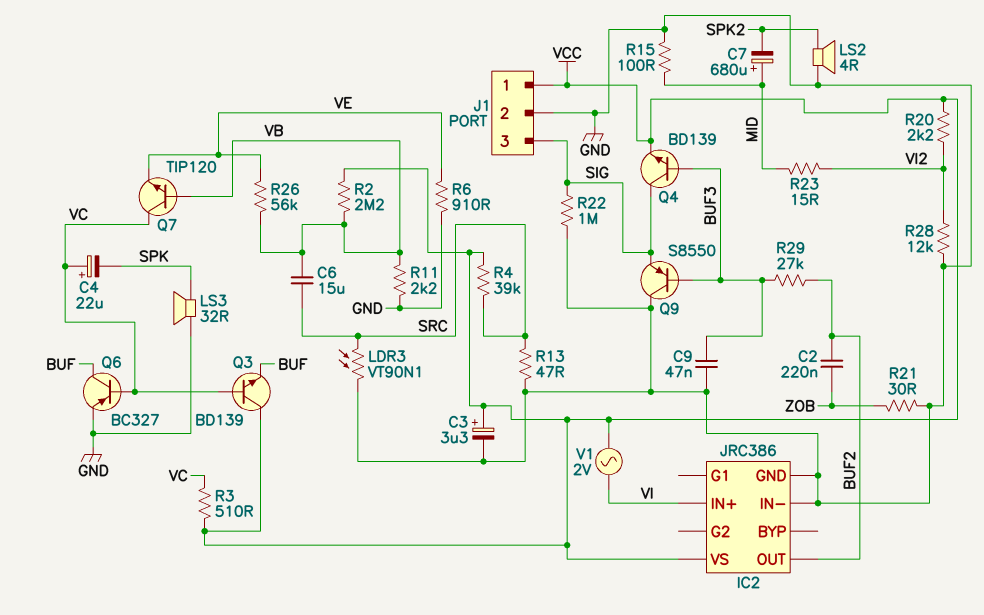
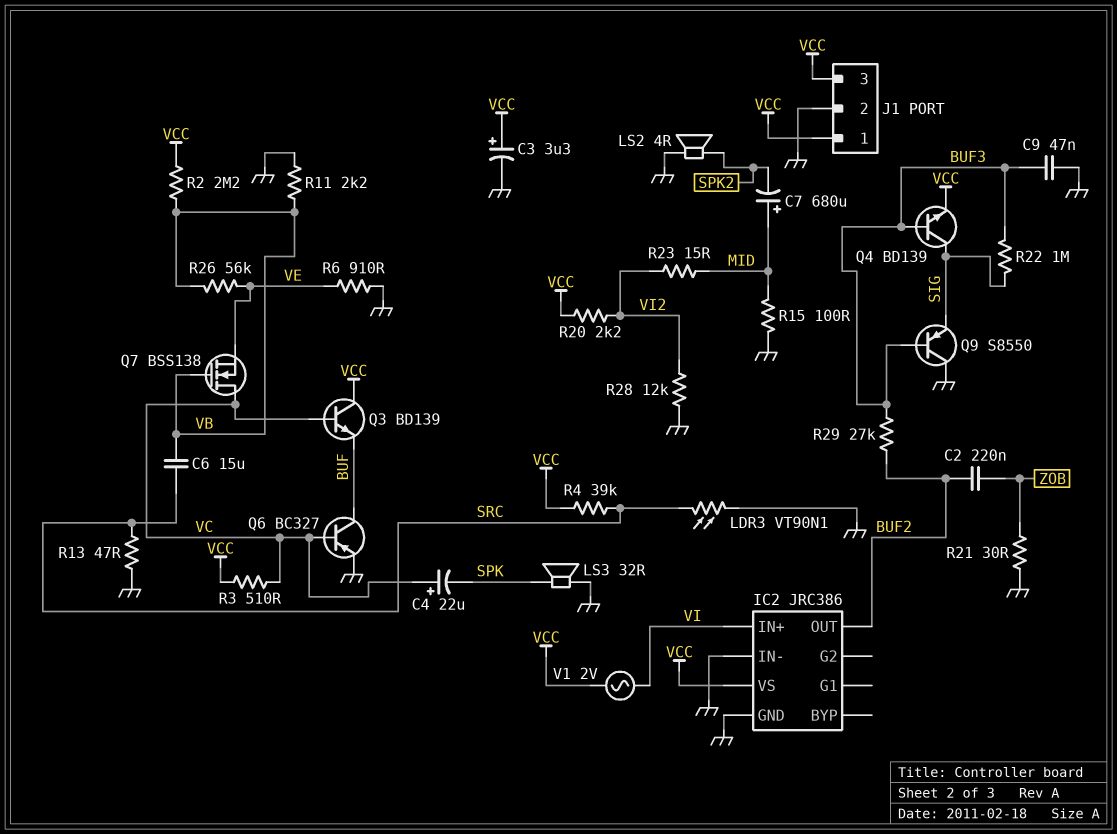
J1 pin 3: SIG -> VCC
Q7: NPN TIP120 (B VB, C VC, E VE) -> NMOS BSS138 (G VB, D VC, S VE)
R22: 1M (GND, SIG) -> 1M (BUF3, SIG)

